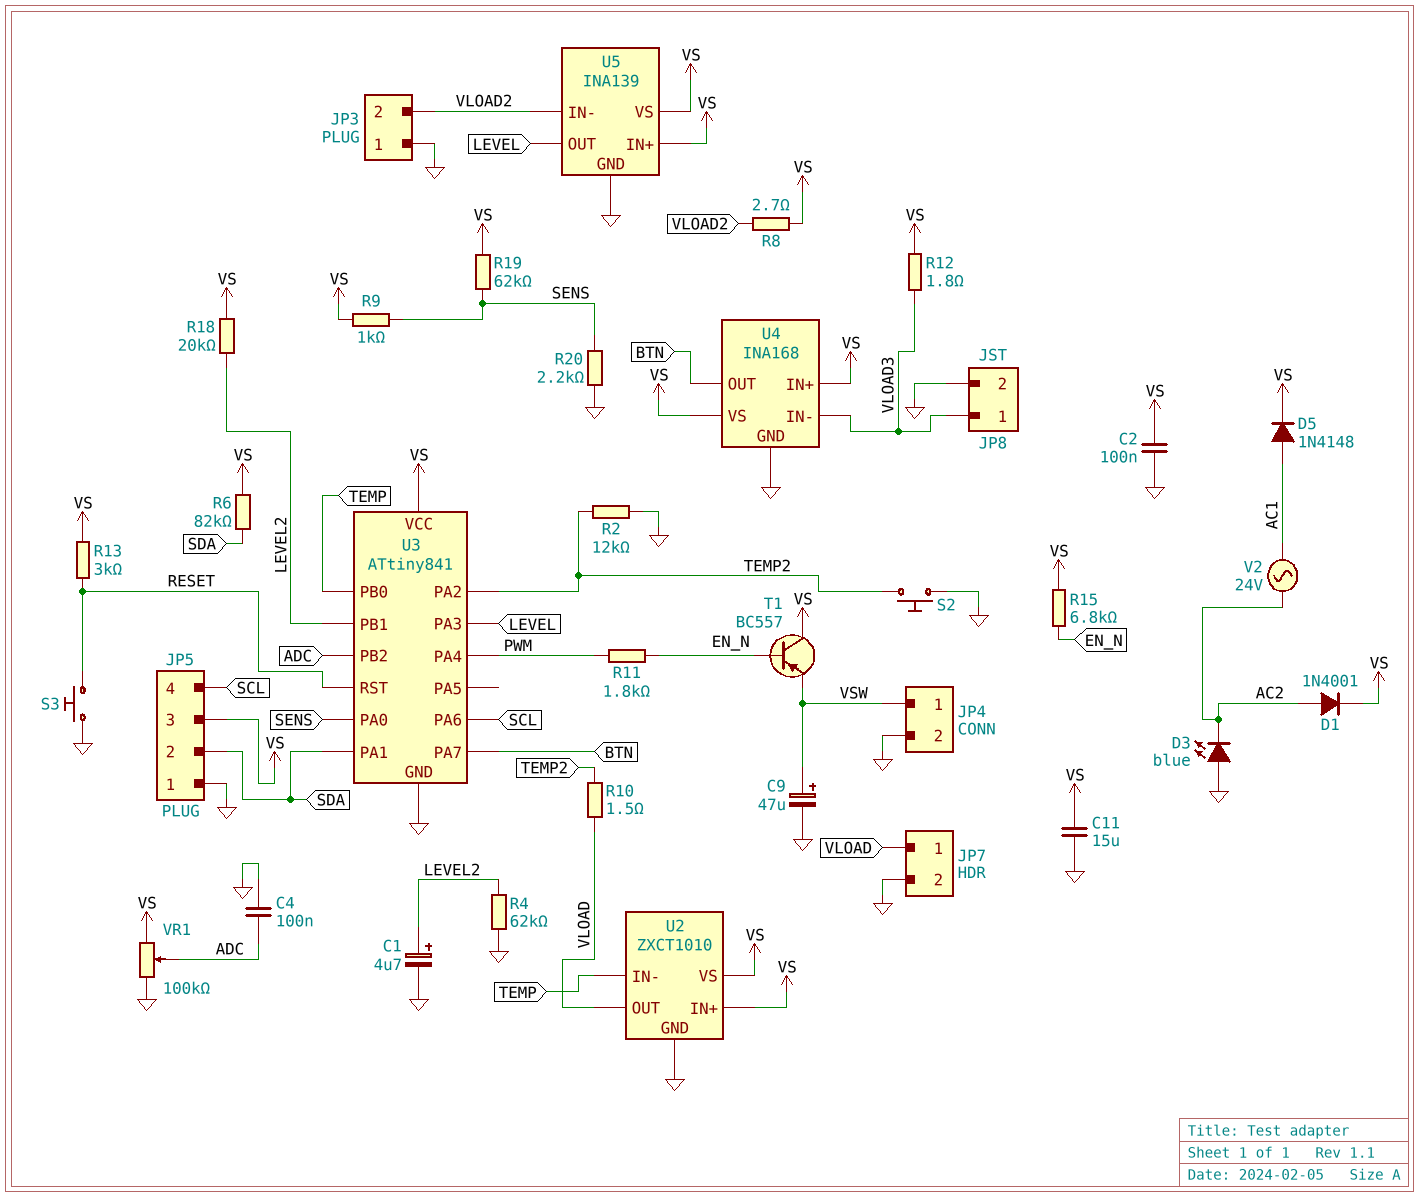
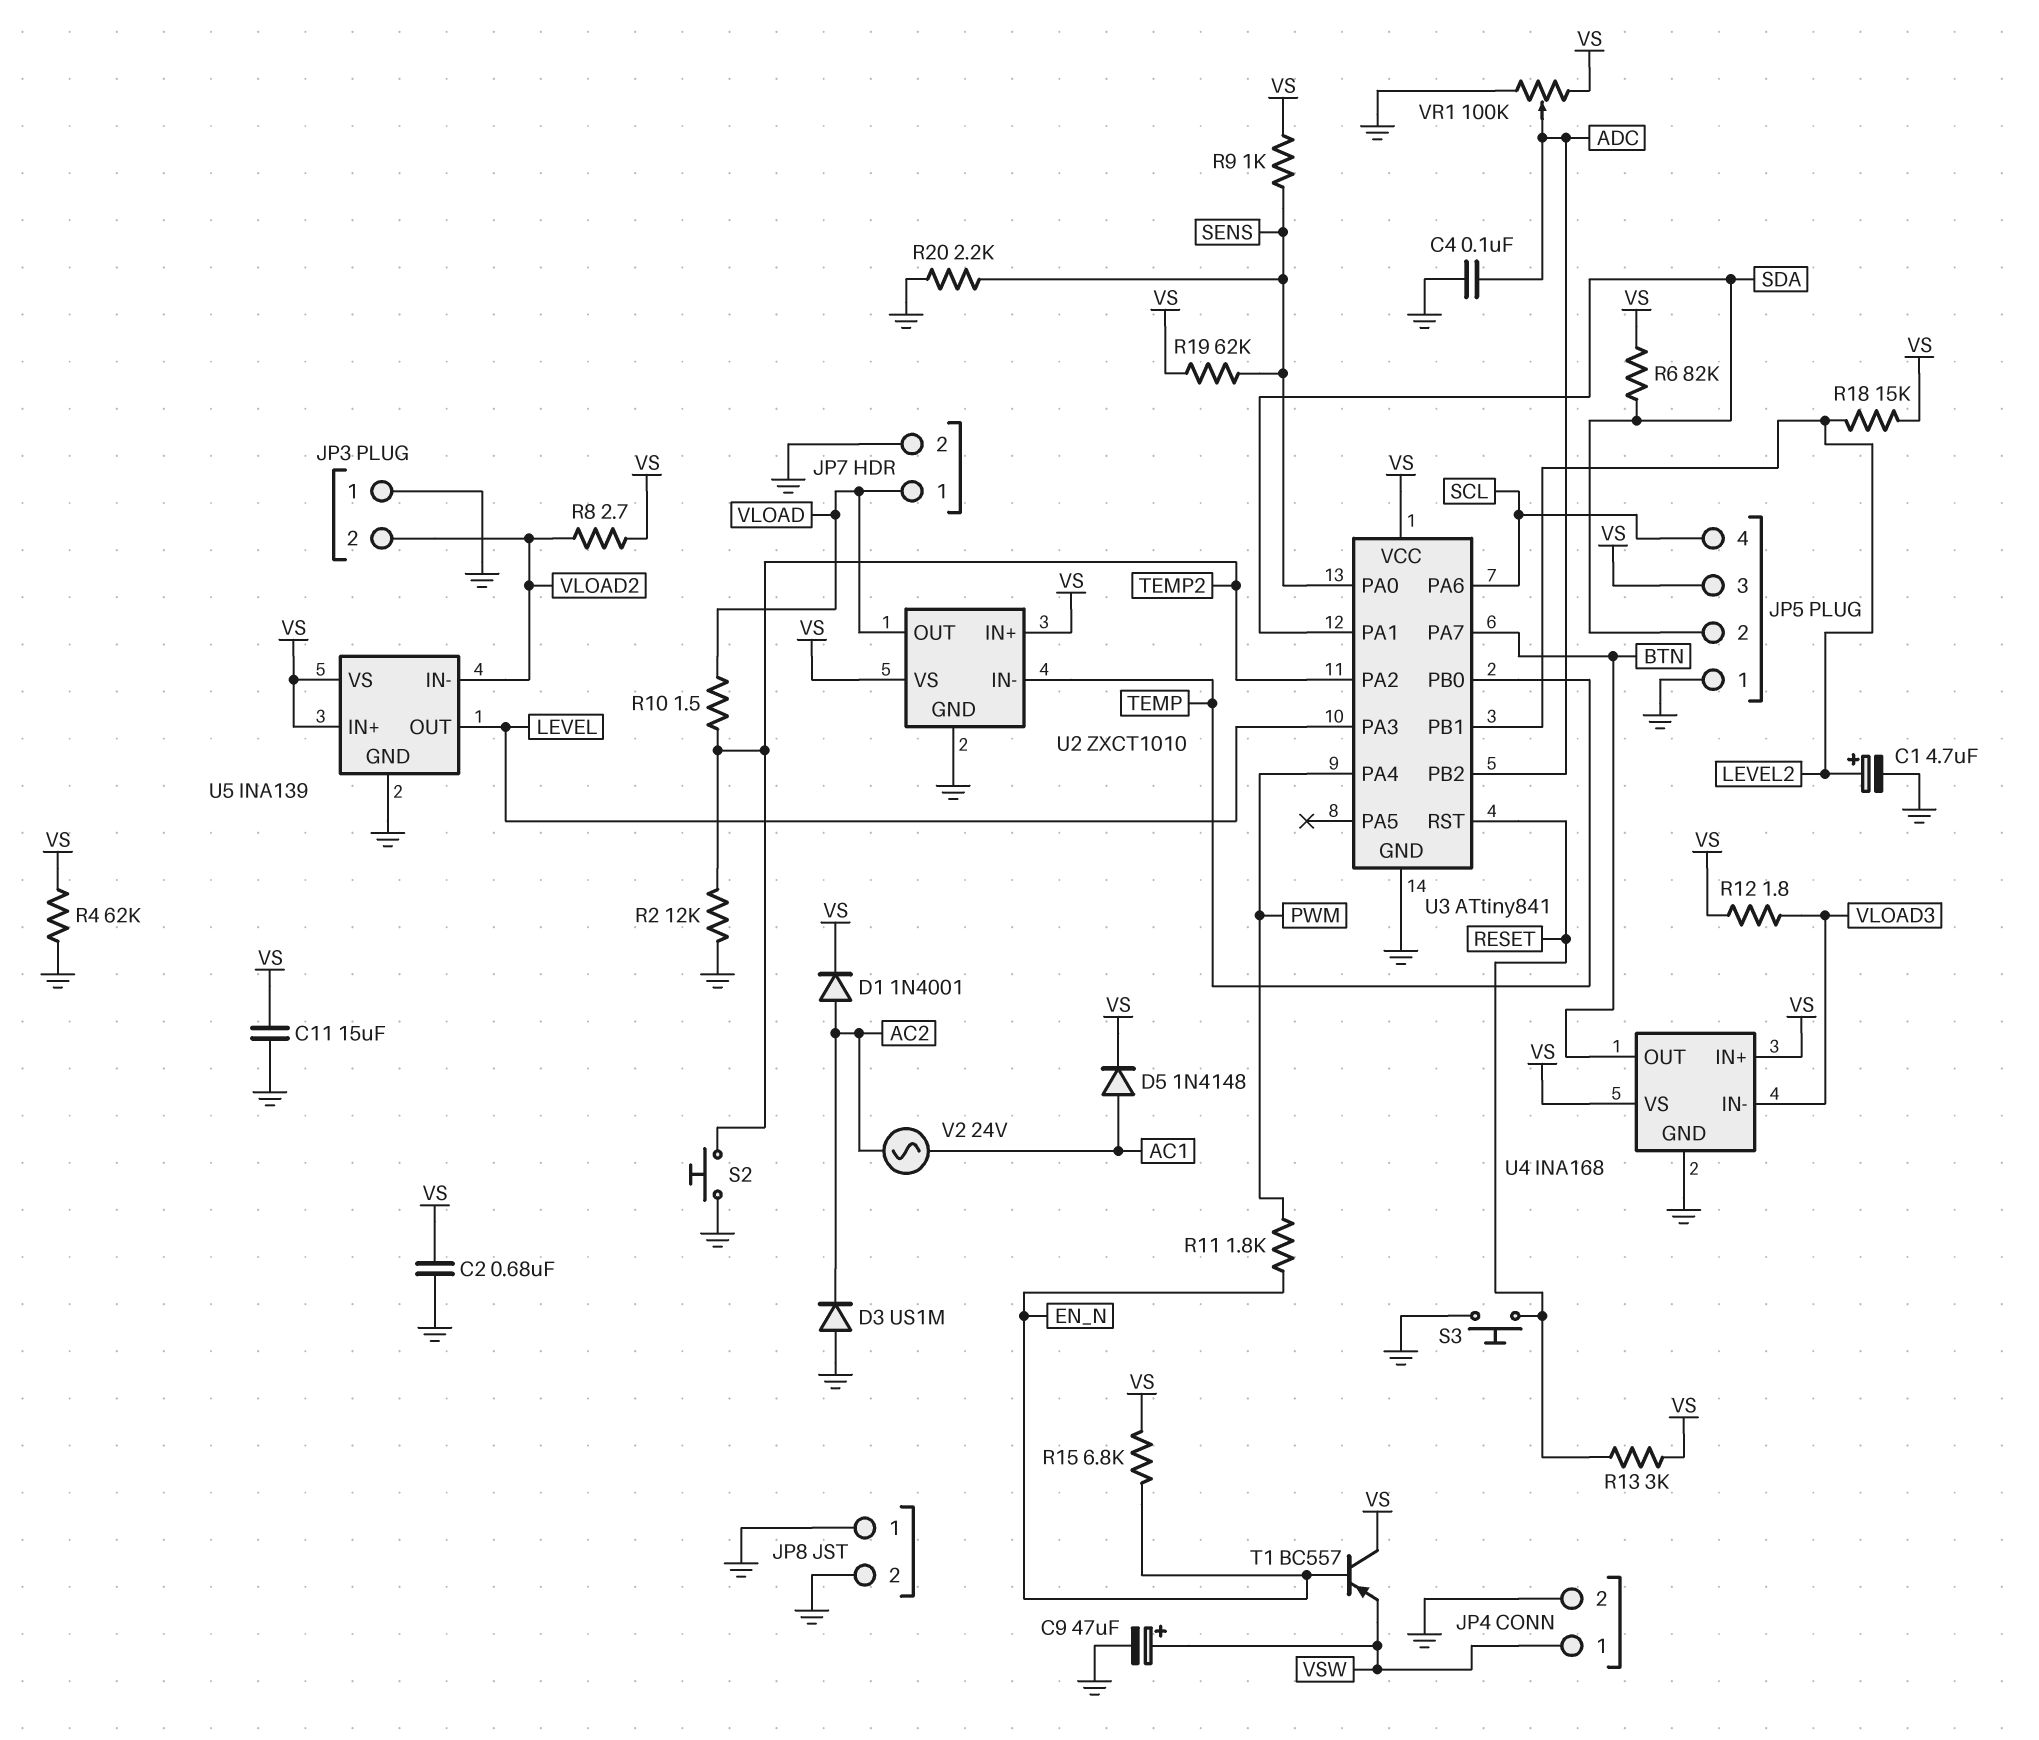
C2: 100nF (GND, VS) -> 680nF (GND, VS)
D3: LED blue (A GND, K AC2) -> diode US1M (A GND, K AC2)
JP8 pin 1: VLOAD3 -> GND
R4: 62k (GND, LEVEL2) -> 62k (GND, VS)
R18: 20k (LEVEL2, VS) -> 15k (LEVEL2, VS)

